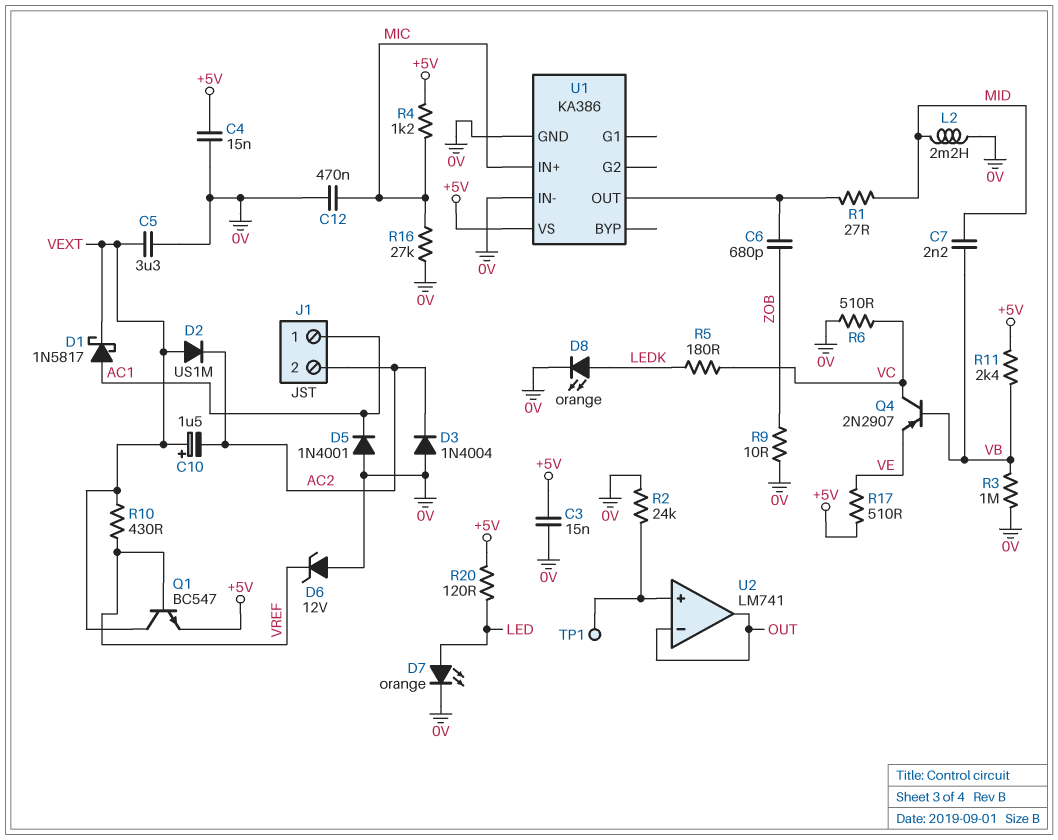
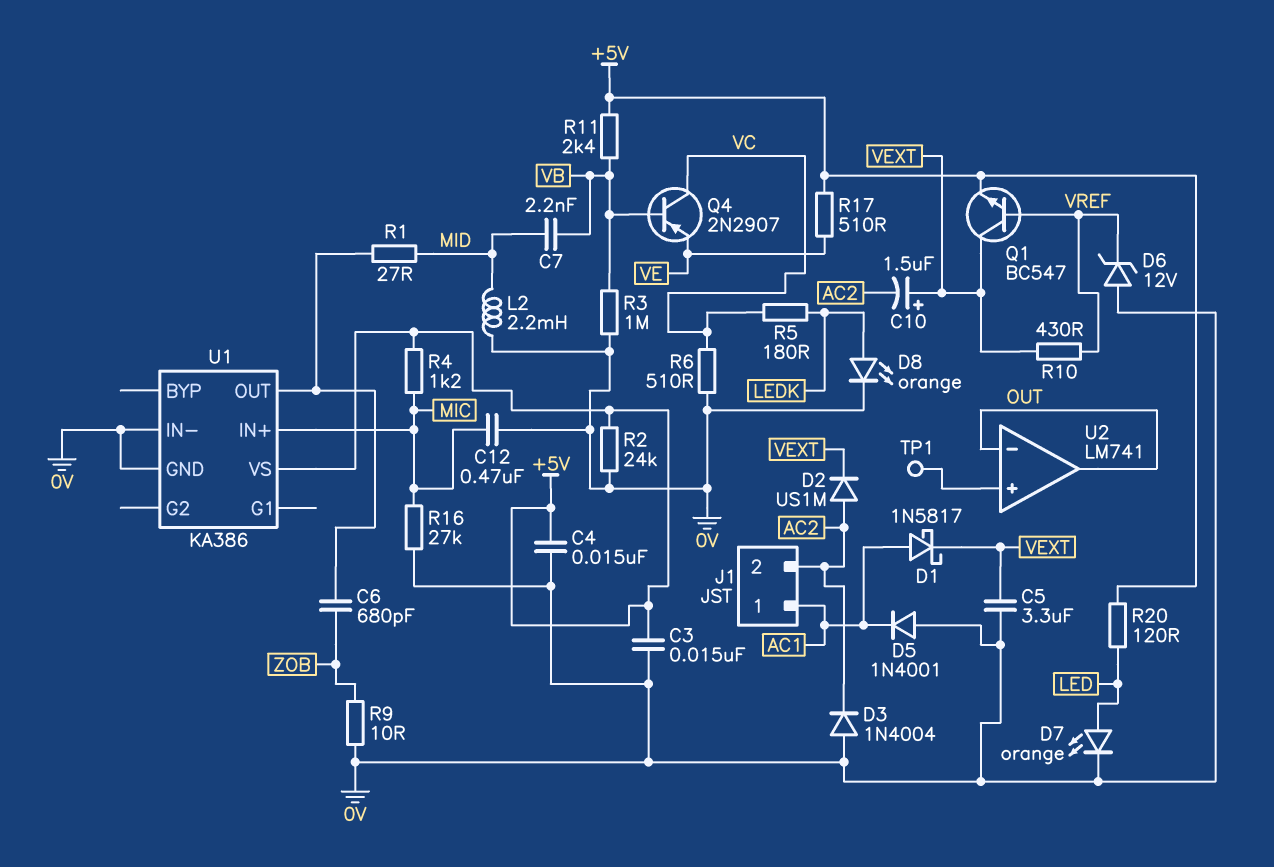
D2: diode US1M (A VEXT, K AC2) -> diode US1M (A AC2, K VEXT)
R2: 24k (0V, U2/in+) -> 24k (+5V, 0V)

